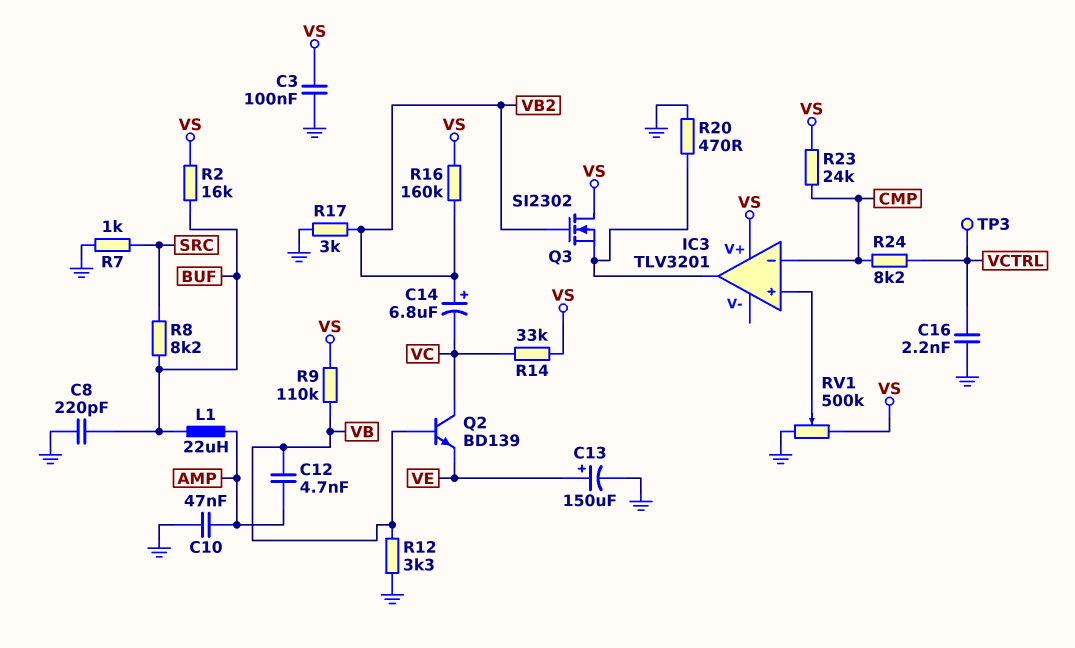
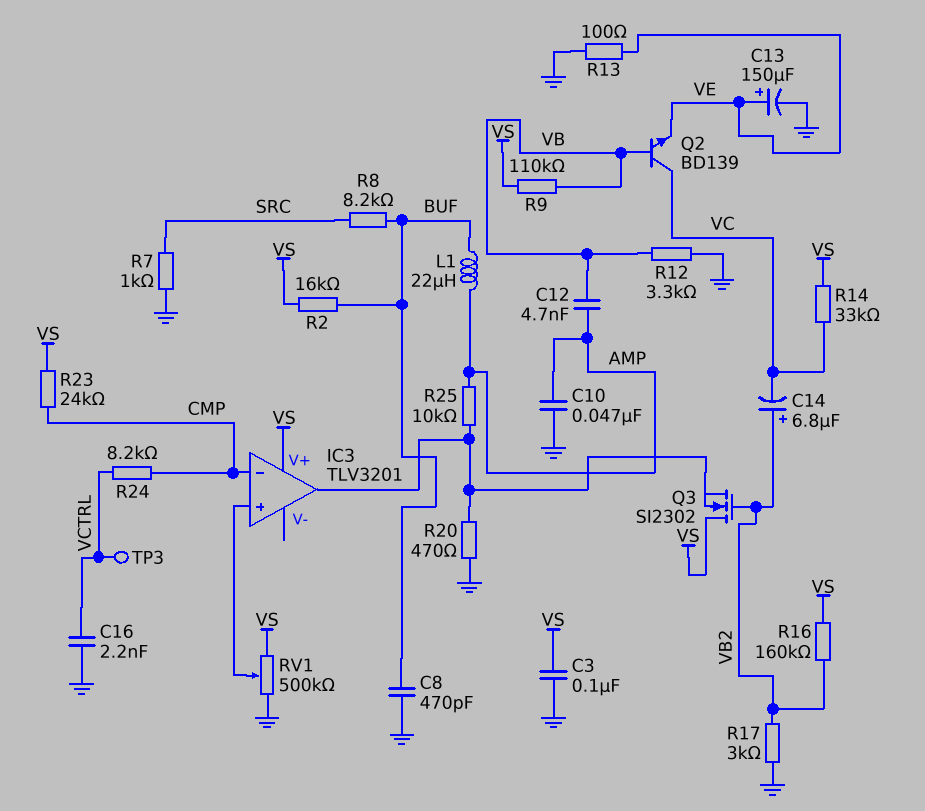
C8: 220pF (BUF, GND) -> 470pF (BUF, GND)
R13: none -> 100 (GND, VE)
R25: none -> 10k (AMP, IC3/out)

